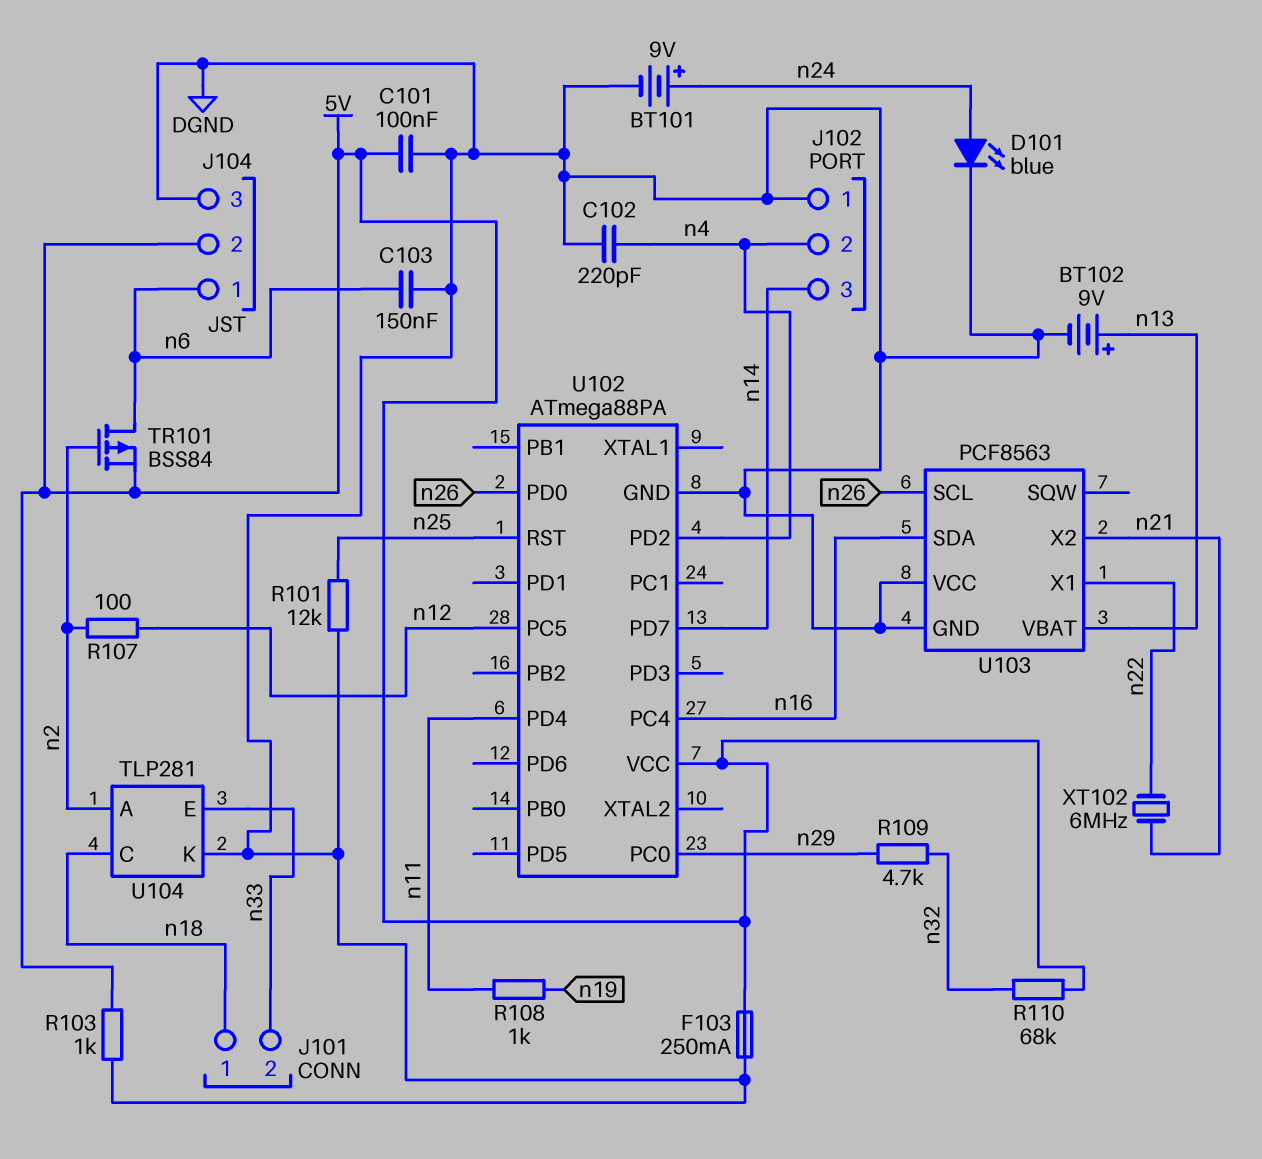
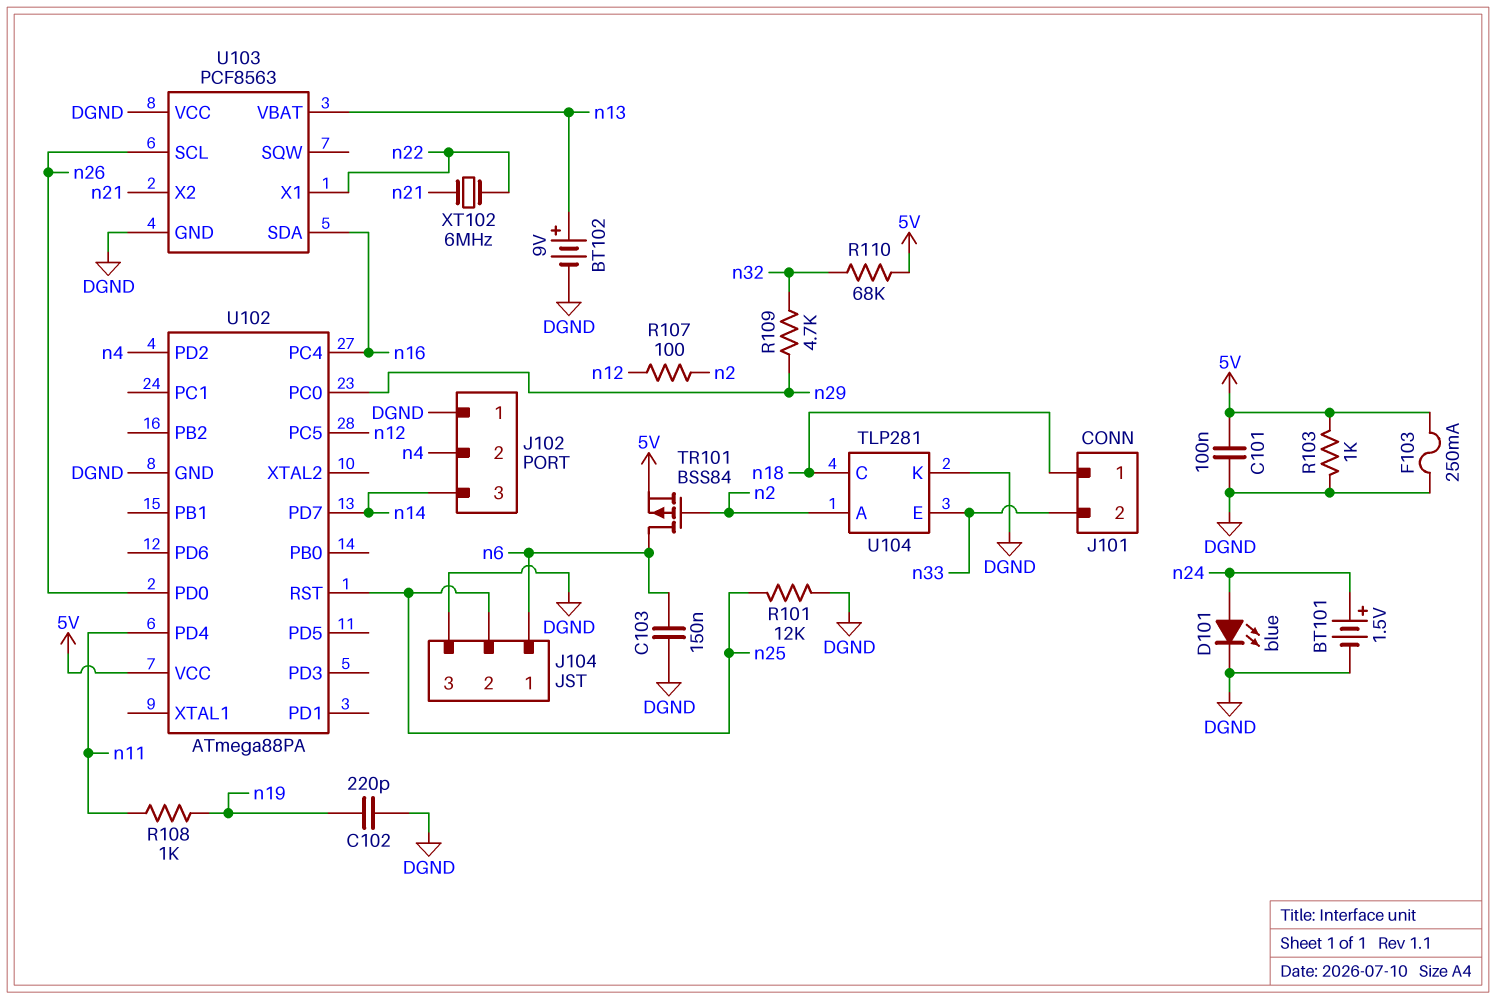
BT101: 9V (plus n24, minus DGND) -> 1.5V (plus n24, minus DGND)
C102: 220pF (DGND, n4) -> 220pF (DGND, n19)
J104 pin 2: 5V -> n25

